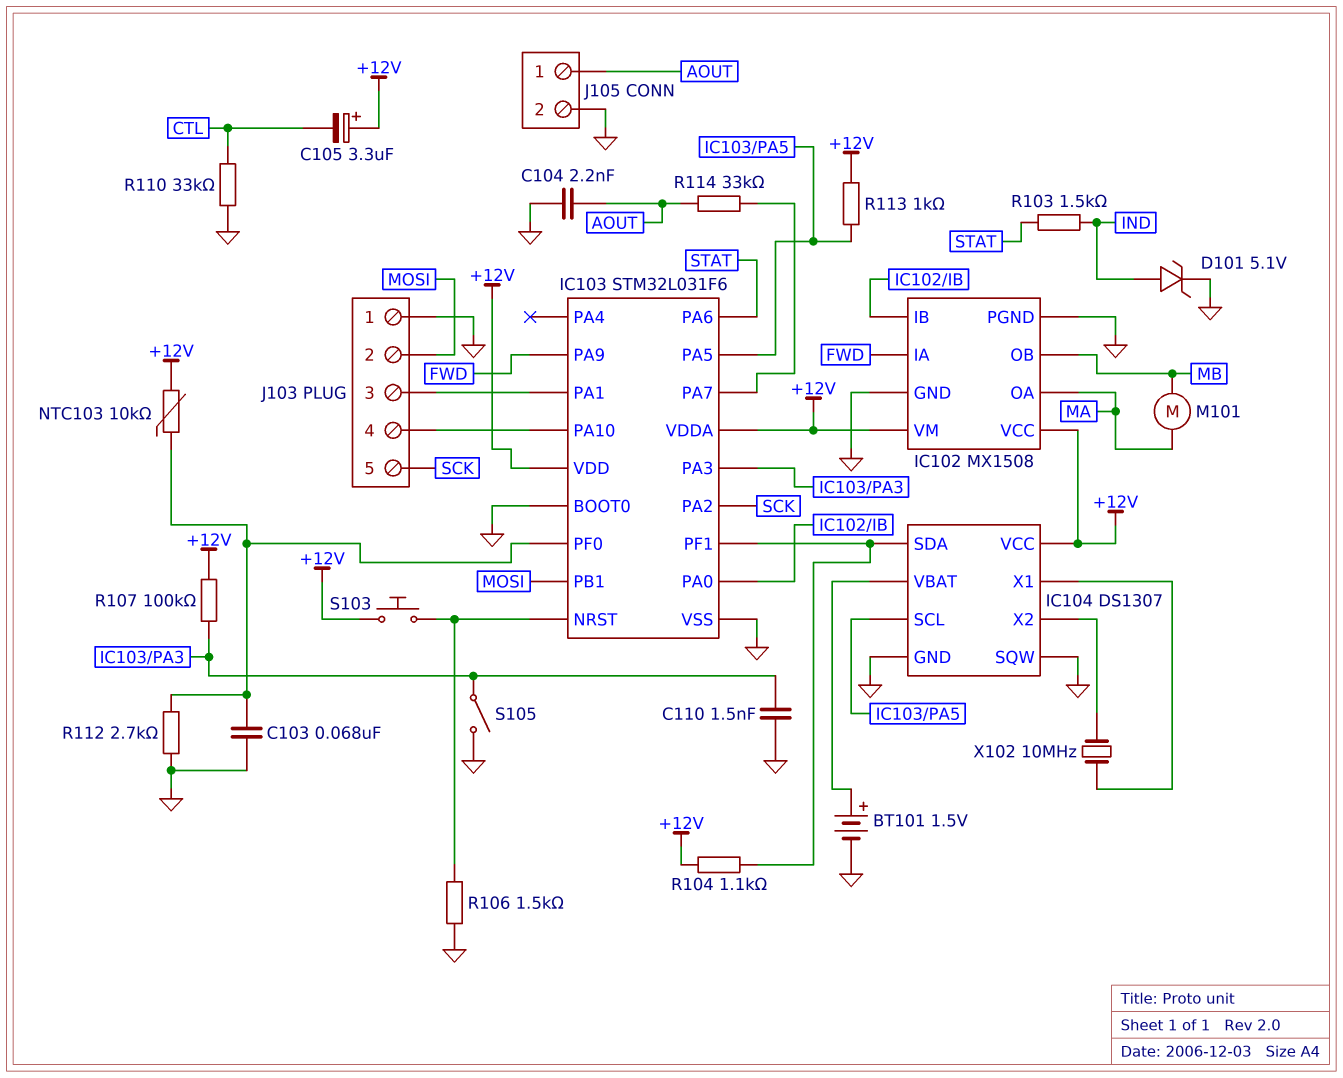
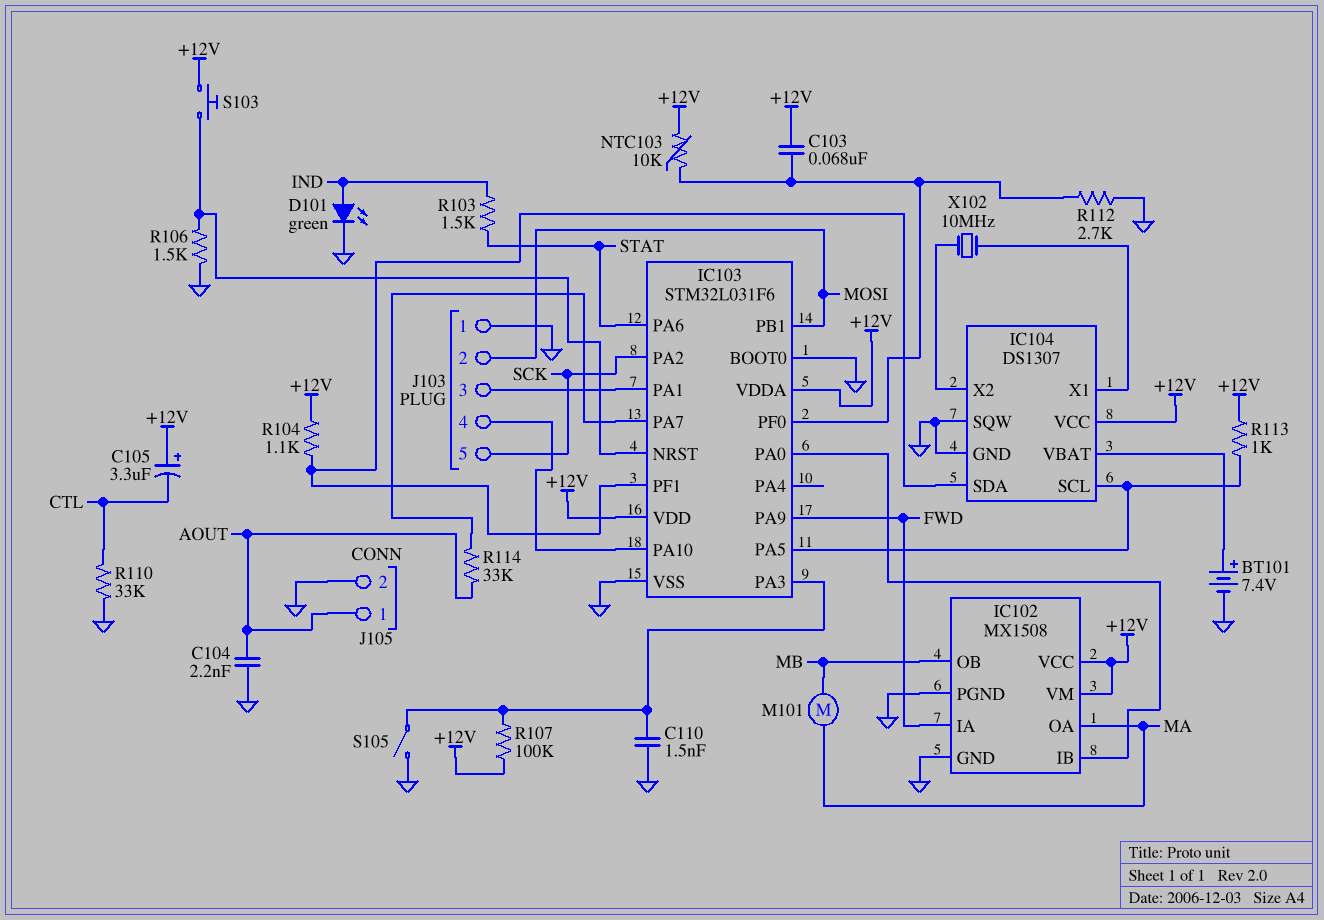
BT101: 1.5V (plus IC104/VBAT, minus GND) -> 7.4V (plus IC104/VBAT, minus GND)
C103: 68nF (GND, IC103/PF0) -> 68nF (+12V, IC103/PF0)
D101: zener 5.1V (A IND, K GND) -> LED green (A IND, K GND)

